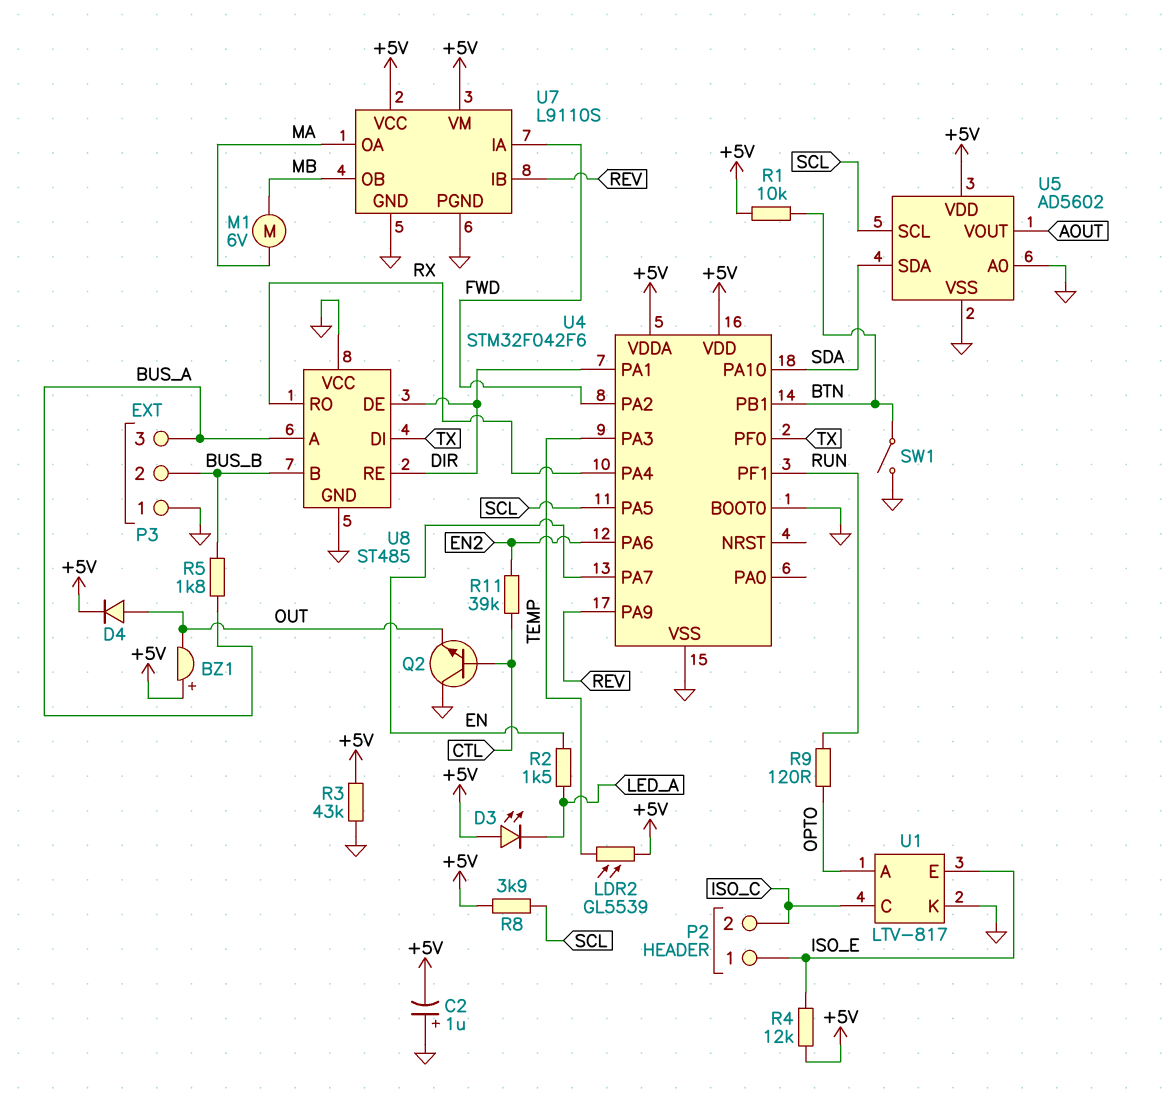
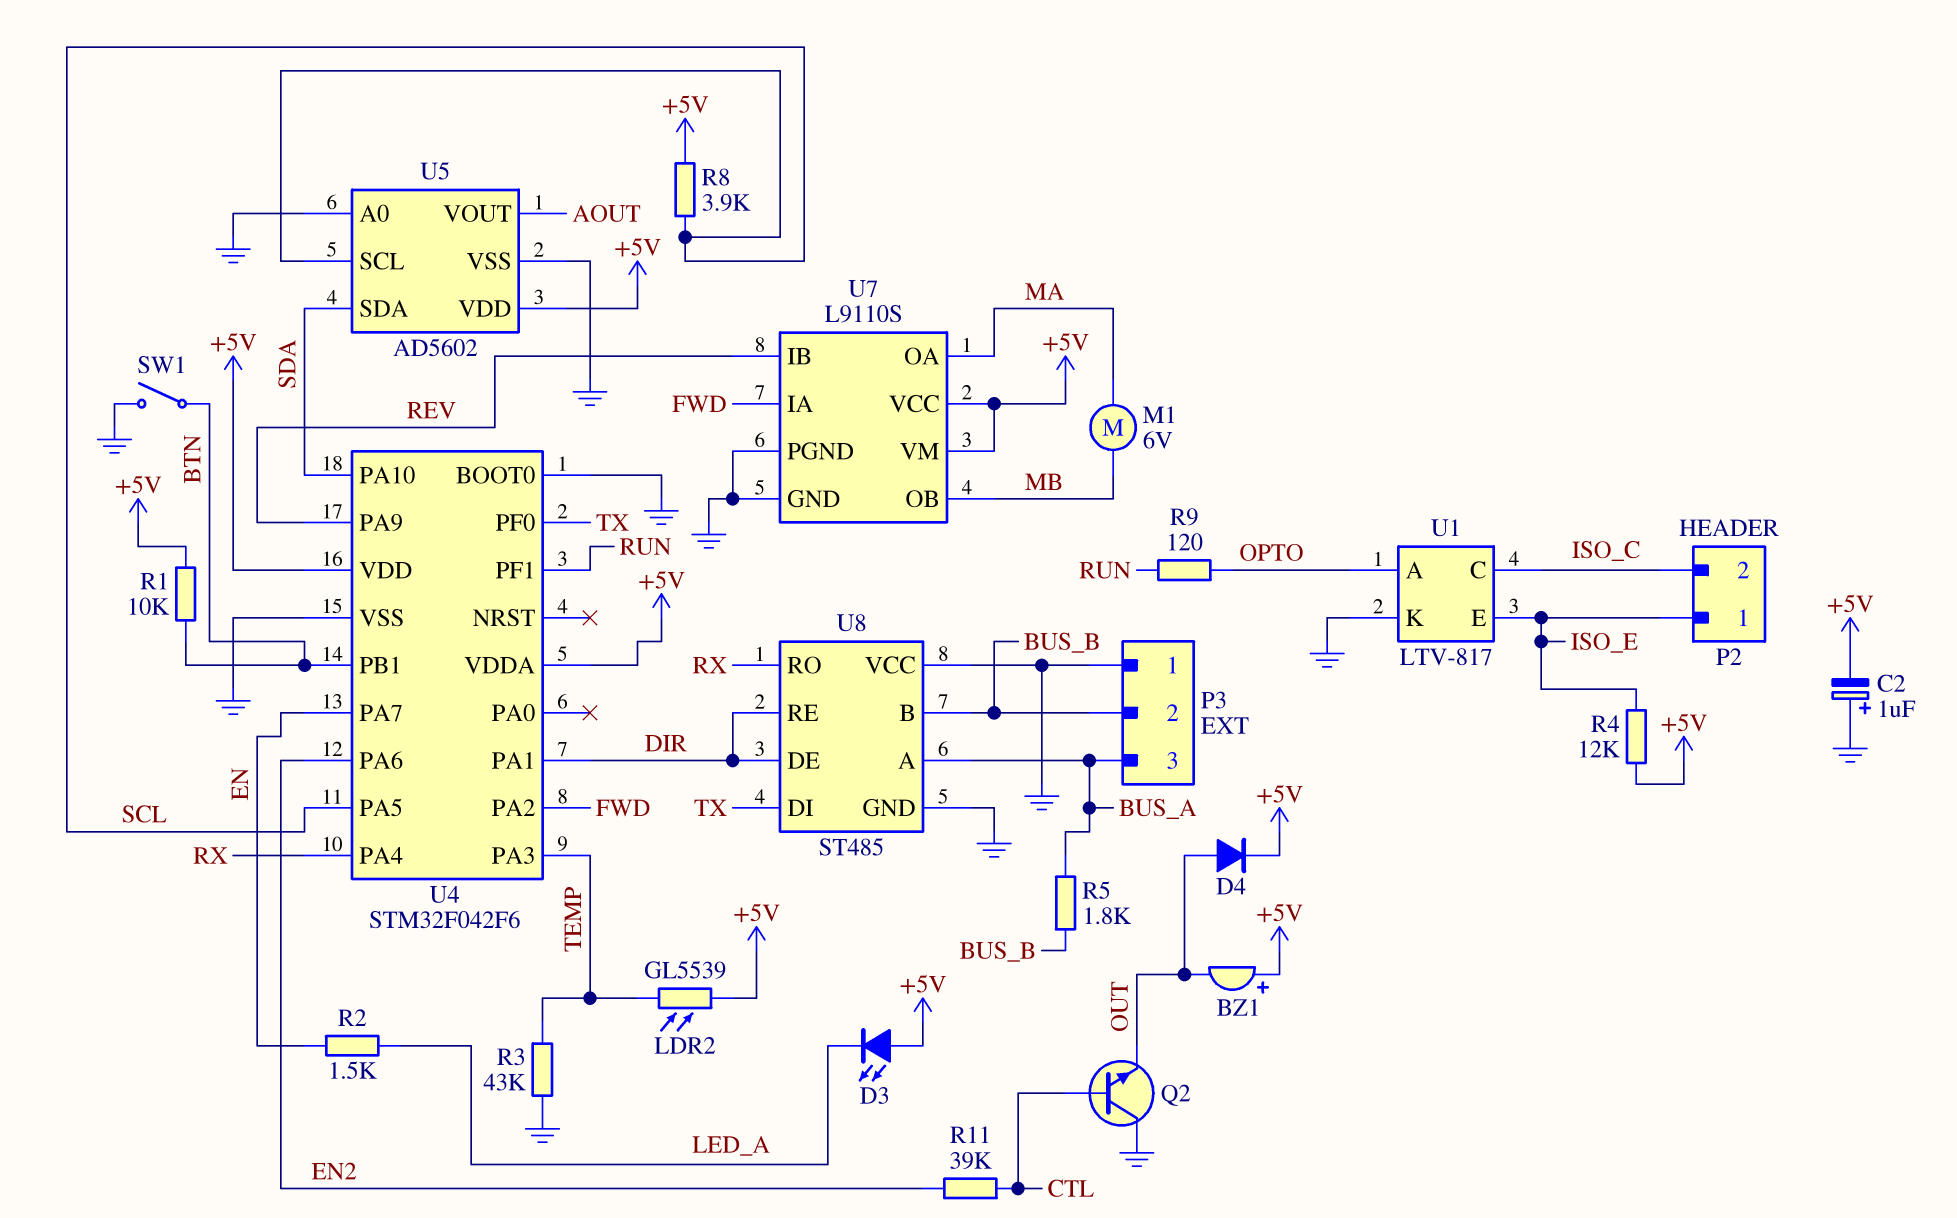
R3: 43k (+5V, GND) -> 43k (GND, TEMP)

